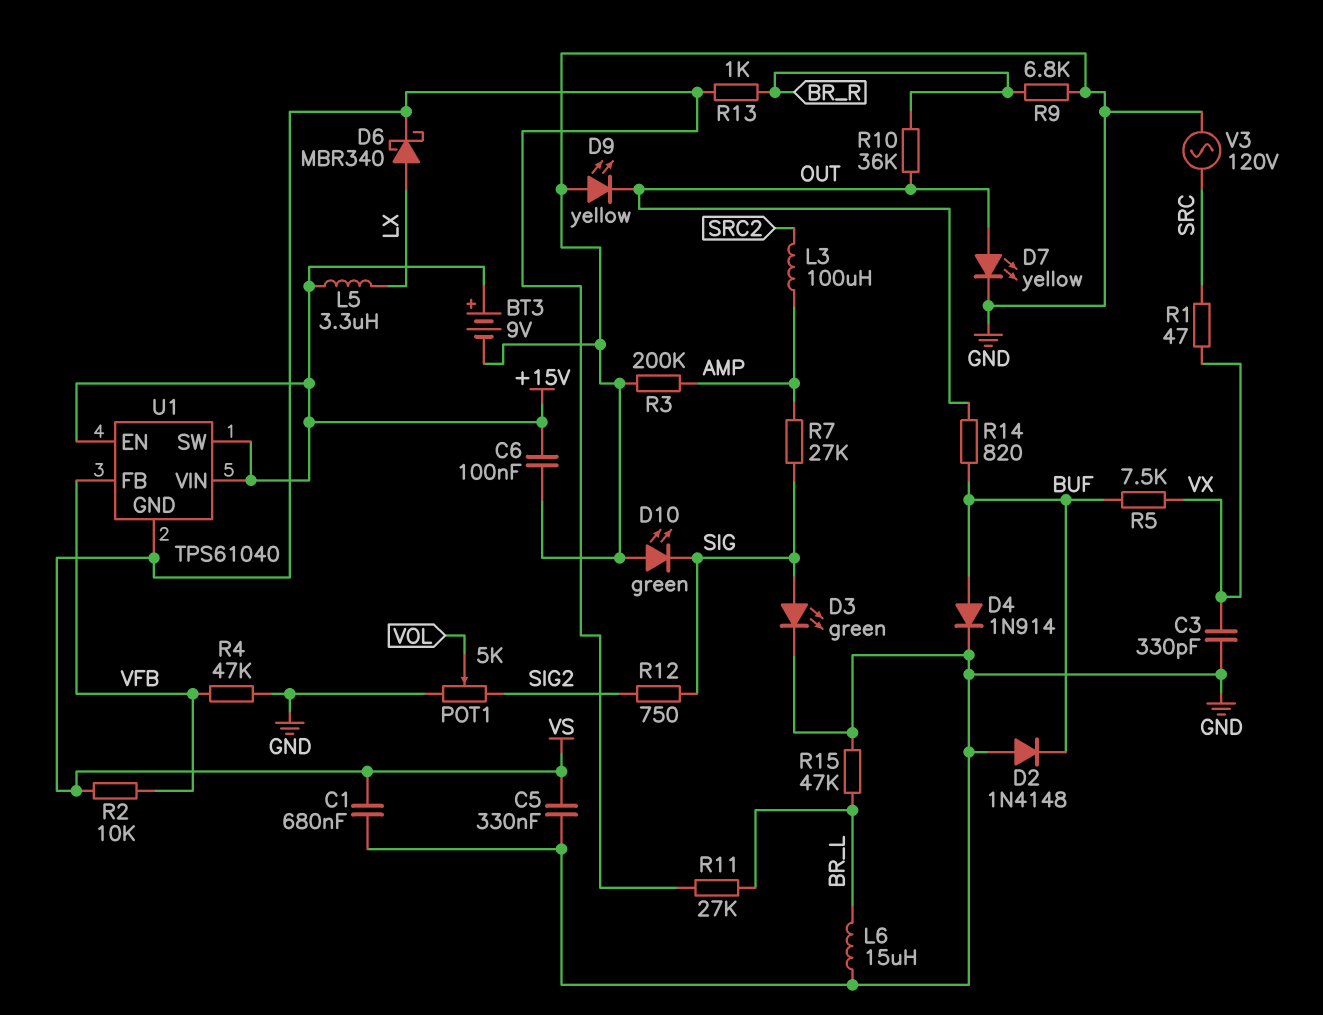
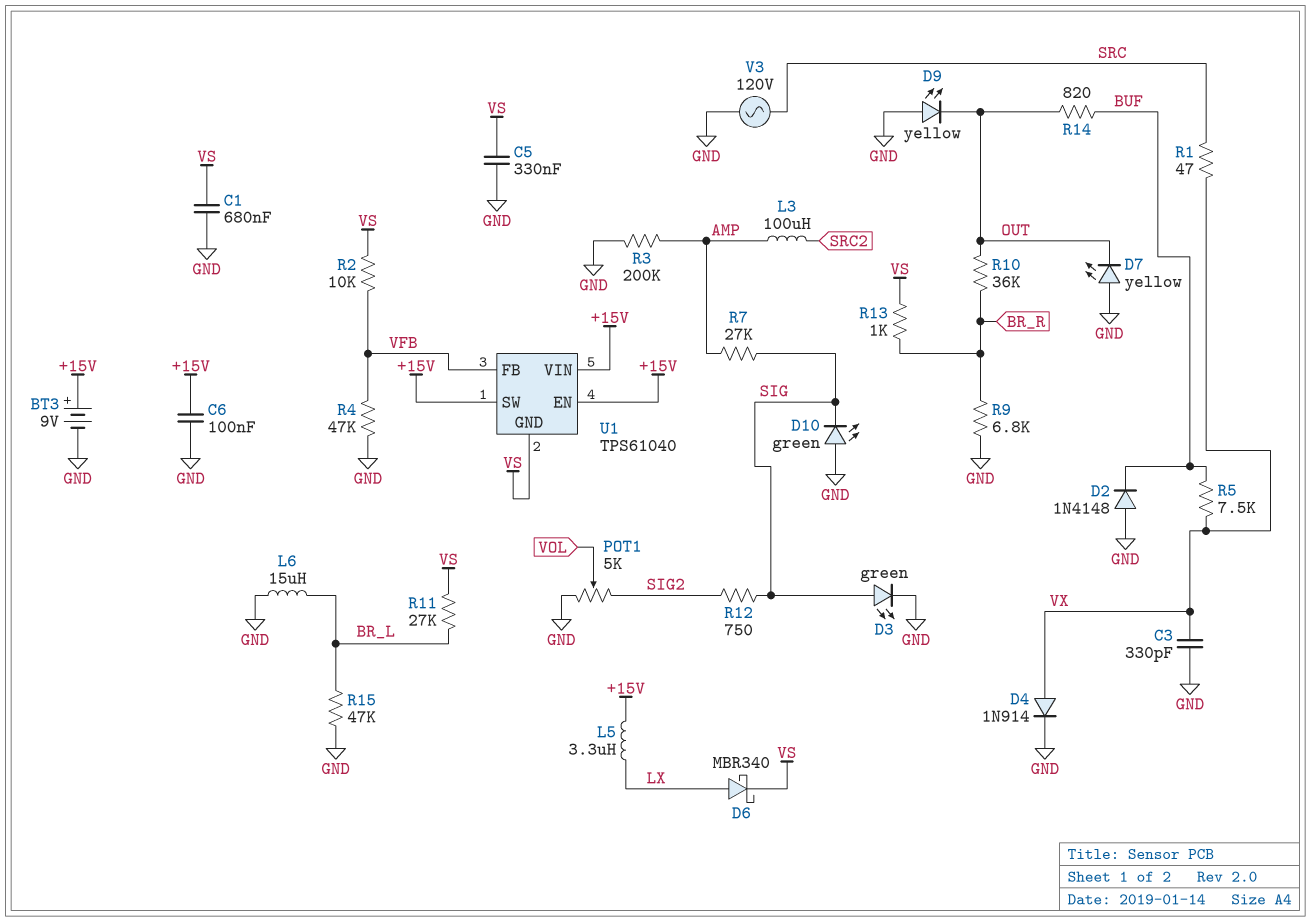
D4: diode 1N914 (A BUF, K GND) -> diode 1N914 (A VX, K GND)
D7: LED yellow (A OUT, K GND) -> LED yellow (A GND, K OUT)

